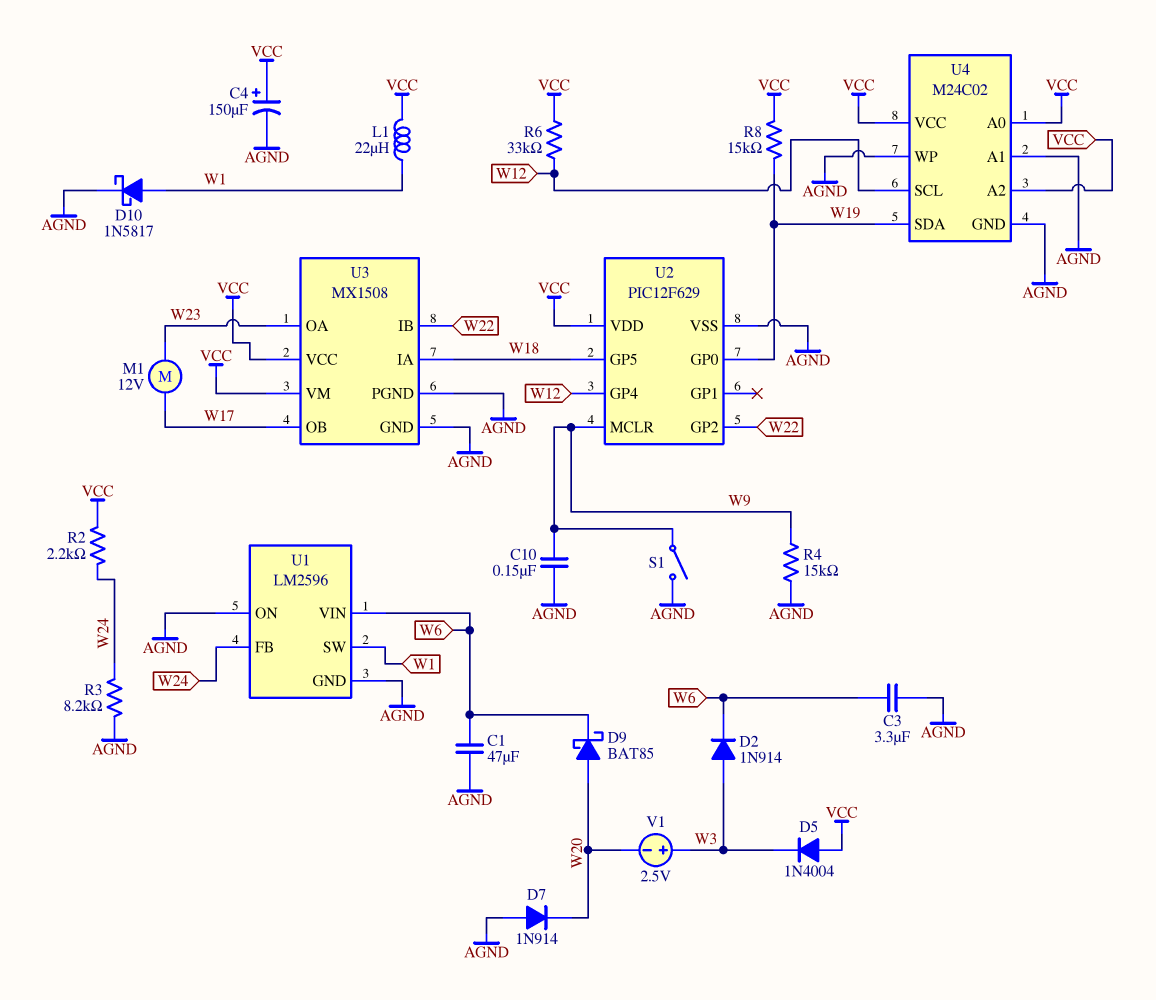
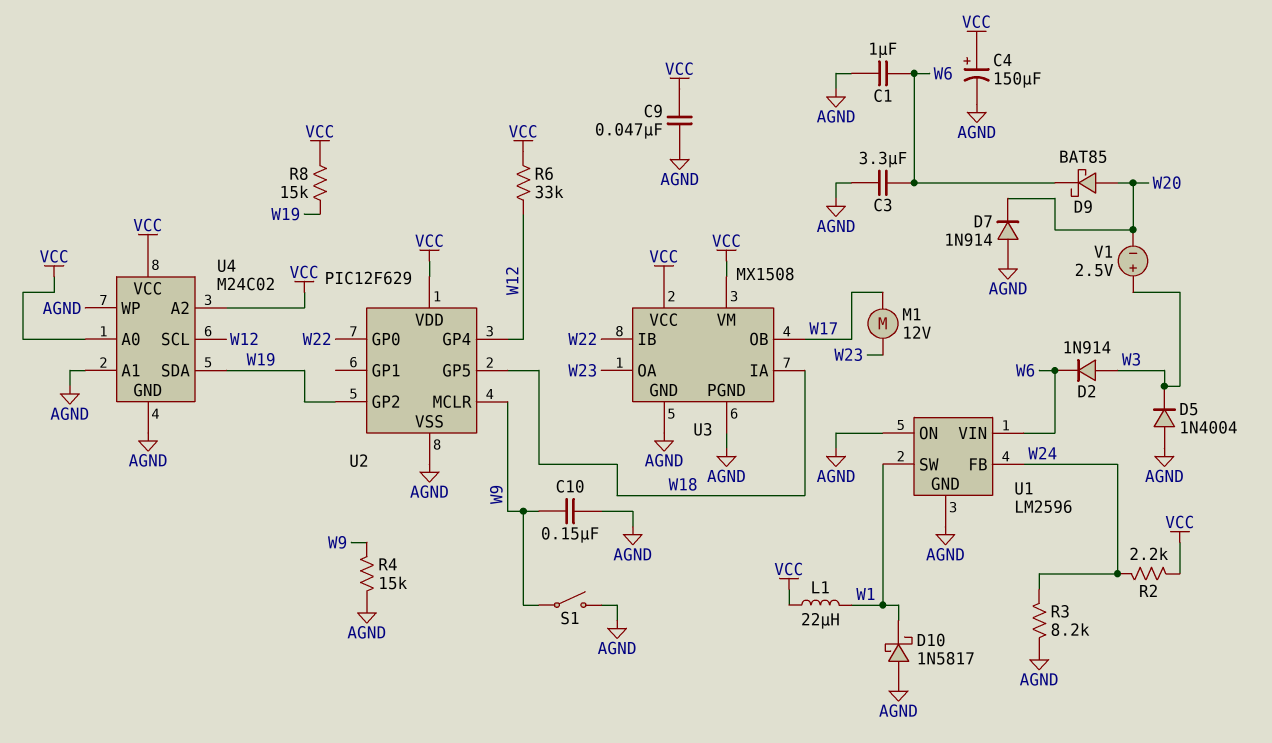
C1: 47uF (AGND, W6) -> 1uF (AGND, W6)
C9: none -> 47nF (AGND, VCC)
D5: diode 1N4004 (A VCC, K W3) -> diode 1N4004 (A AGND, K W3)
D10: schottky 1N5817 (A W1, K AGND) -> schottky 1N5817 (A AGND, K W1)
U2 pin GP0: W19 -> W22
U2 pin GP2: W22 -> W19

